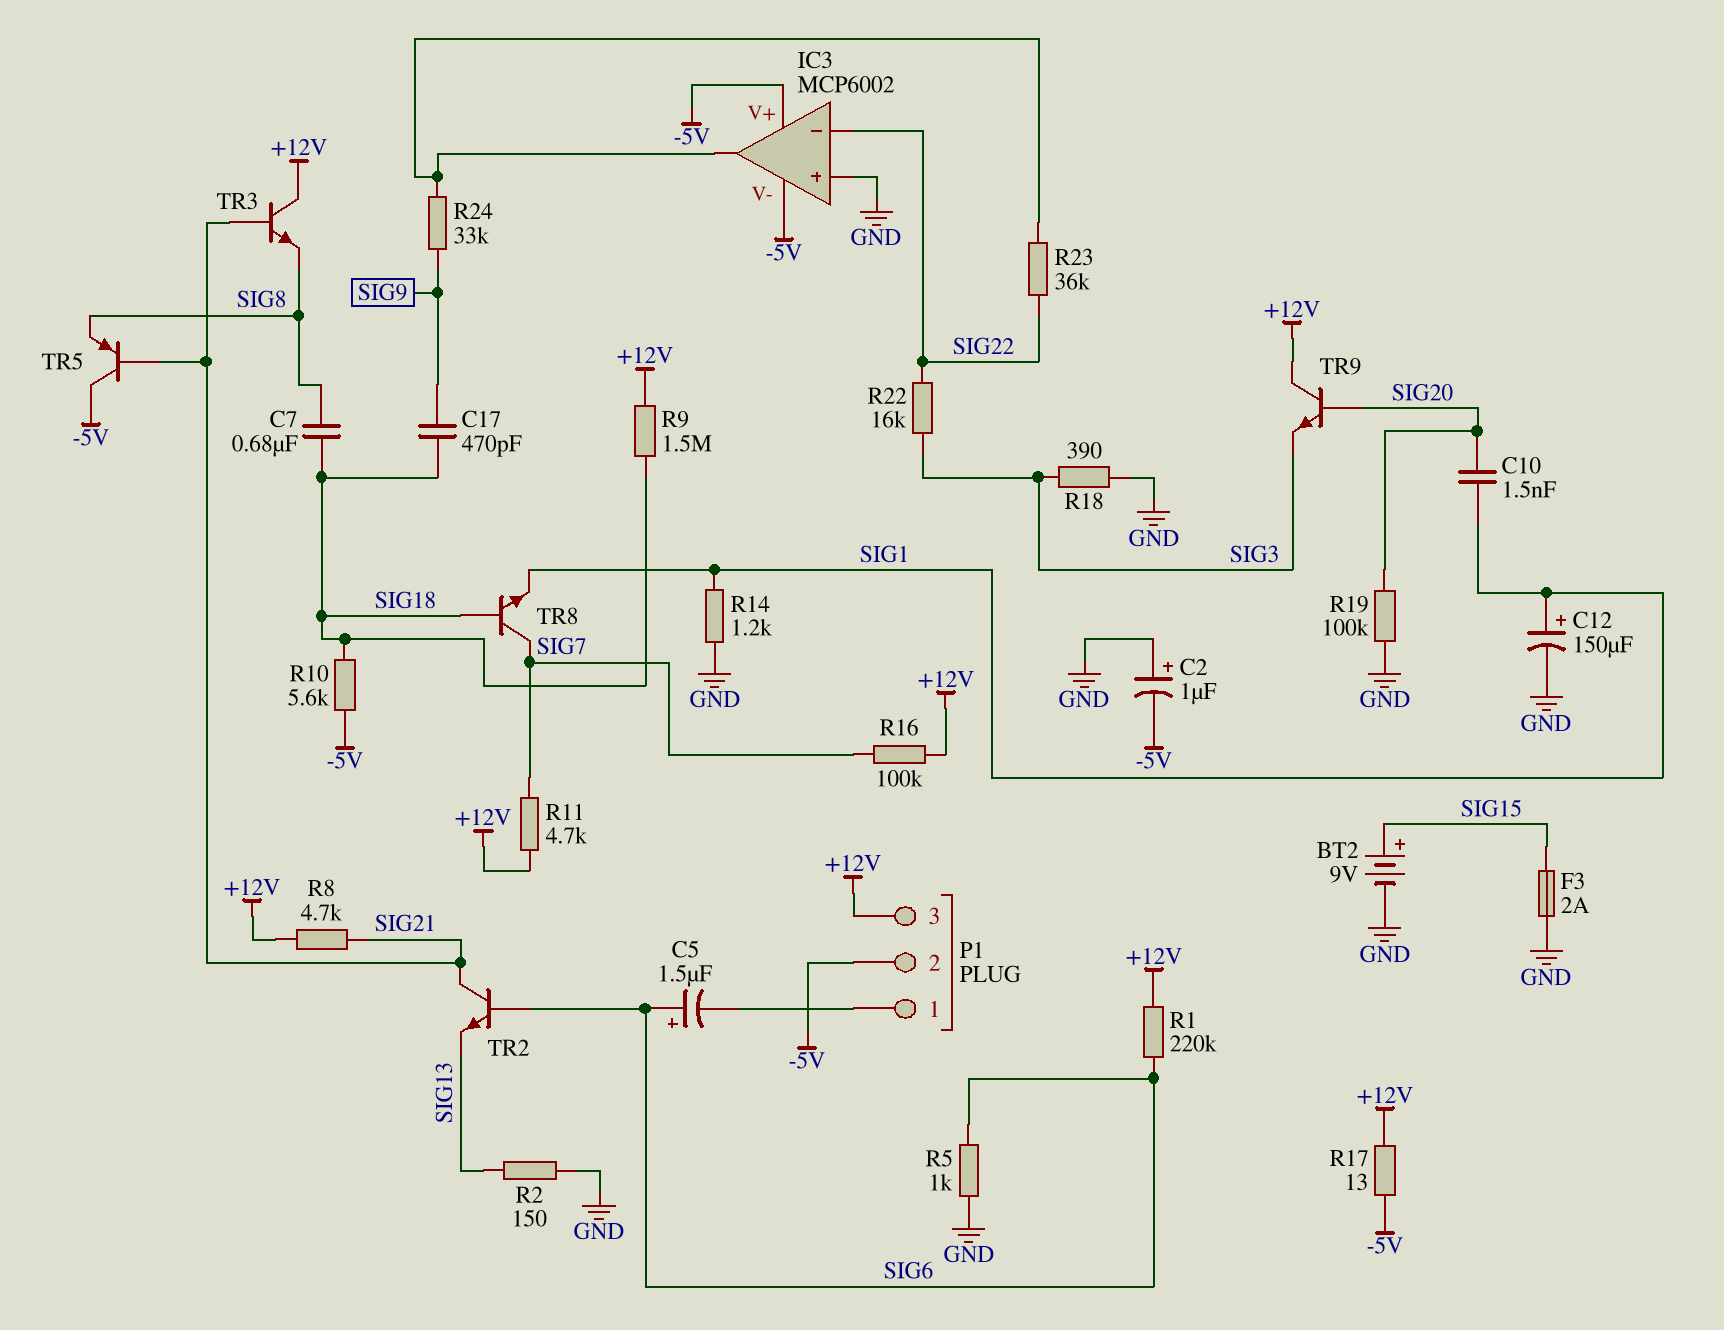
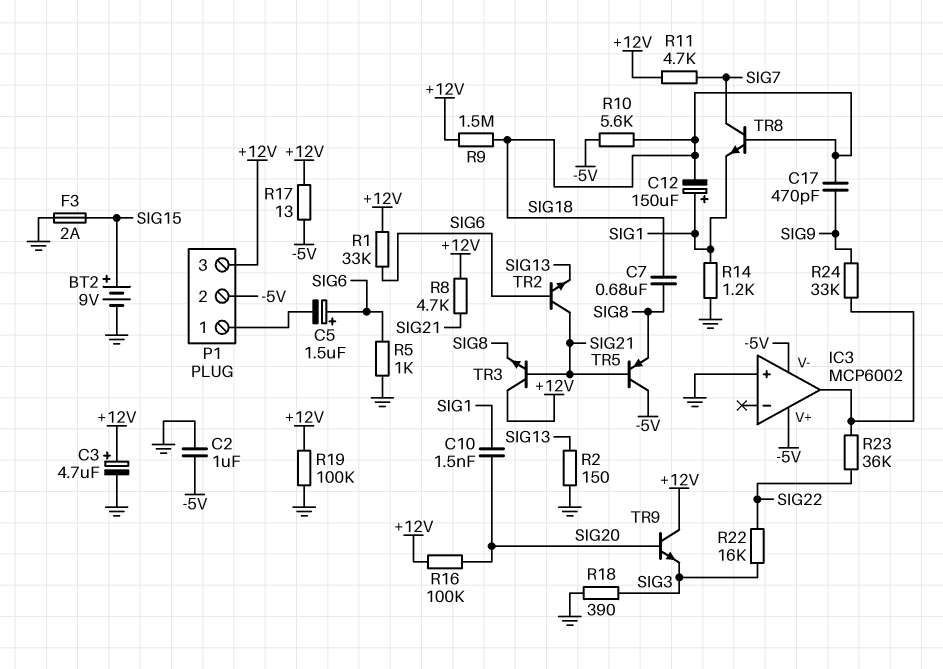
C2: 1uF (plus GND, minus -5V) -> 1uF (-5V, GND)
C3: none -> 4.7uF (plus +12V, minus GND)
C12: 150uF (plus SIG1, minus GND) -> 150uF (plus SIG1, minus SIG18)
IC3 pin in-: SIG22 -> none
R1: 220k (+12V, SIG6) -> 33k (+12V, SIG6)
R16: 100k (+12V, SIG7) -> 100k (+12V, SIG20)
R19: 100k (GND, SIG20) -> 100k (+12V, GND)

